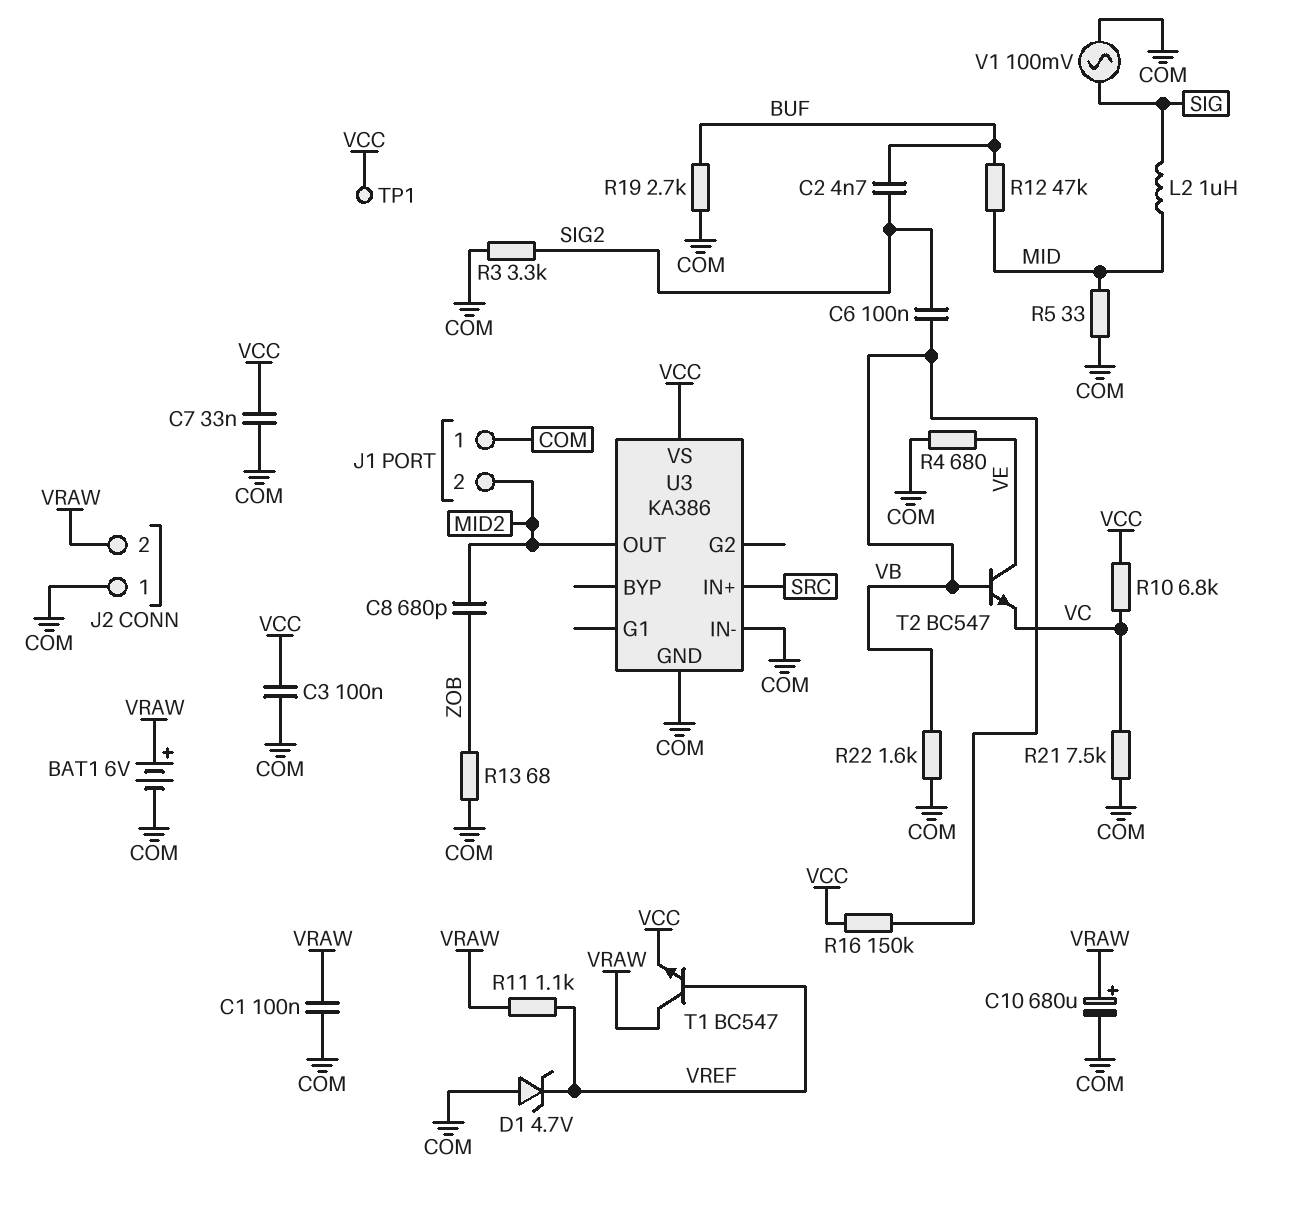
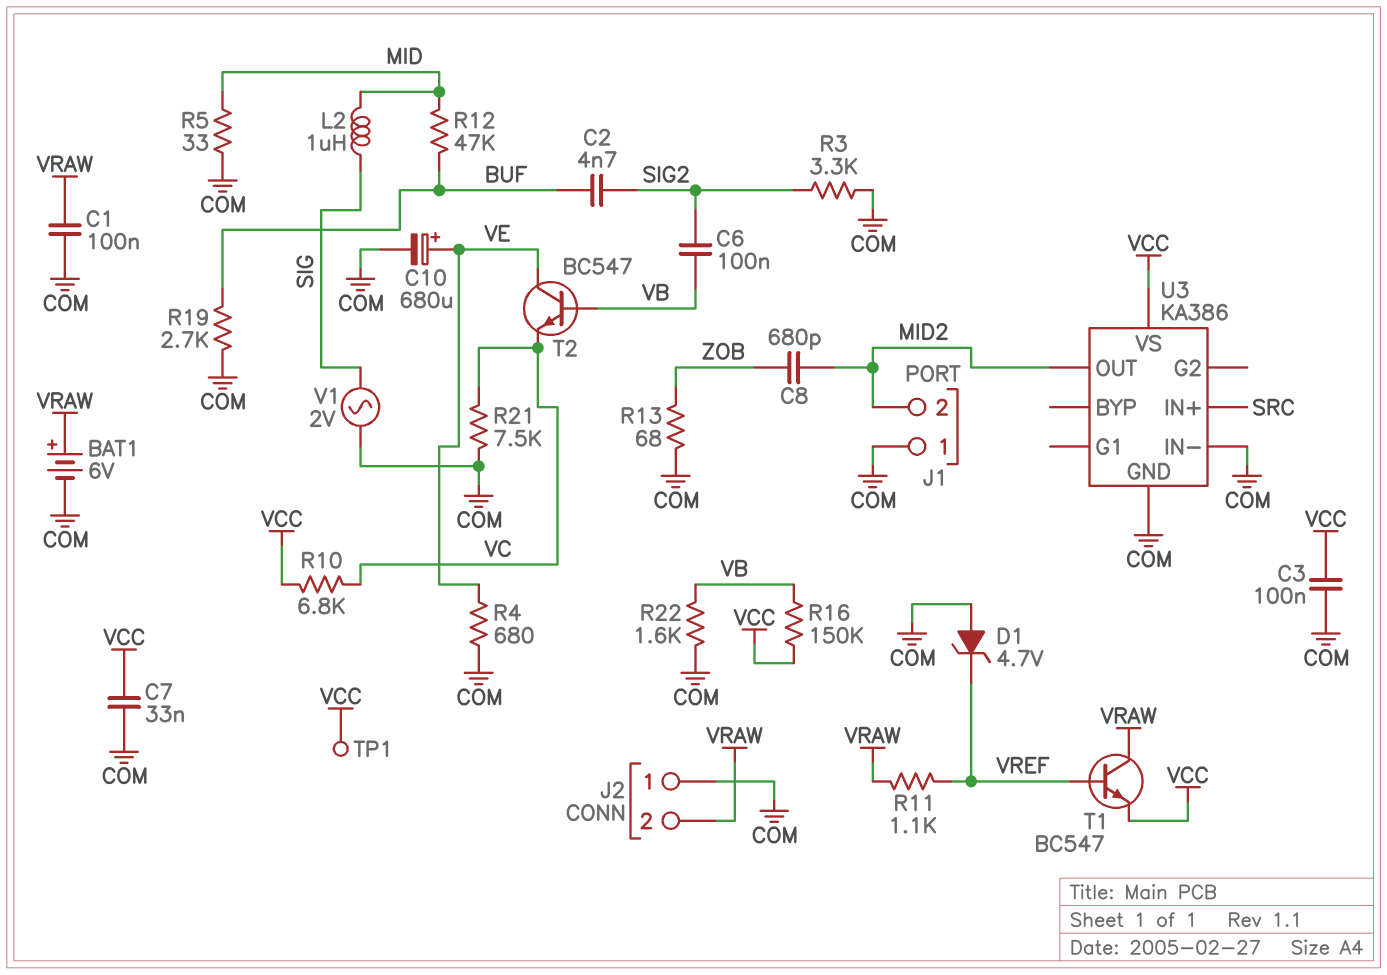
C10: 680uF (plus VRAW, minus COM) -> 680uF (plus VE, minus COM)
V1: AC 100mV (COM, SIG) -> AC 2V (COM, SIG)

